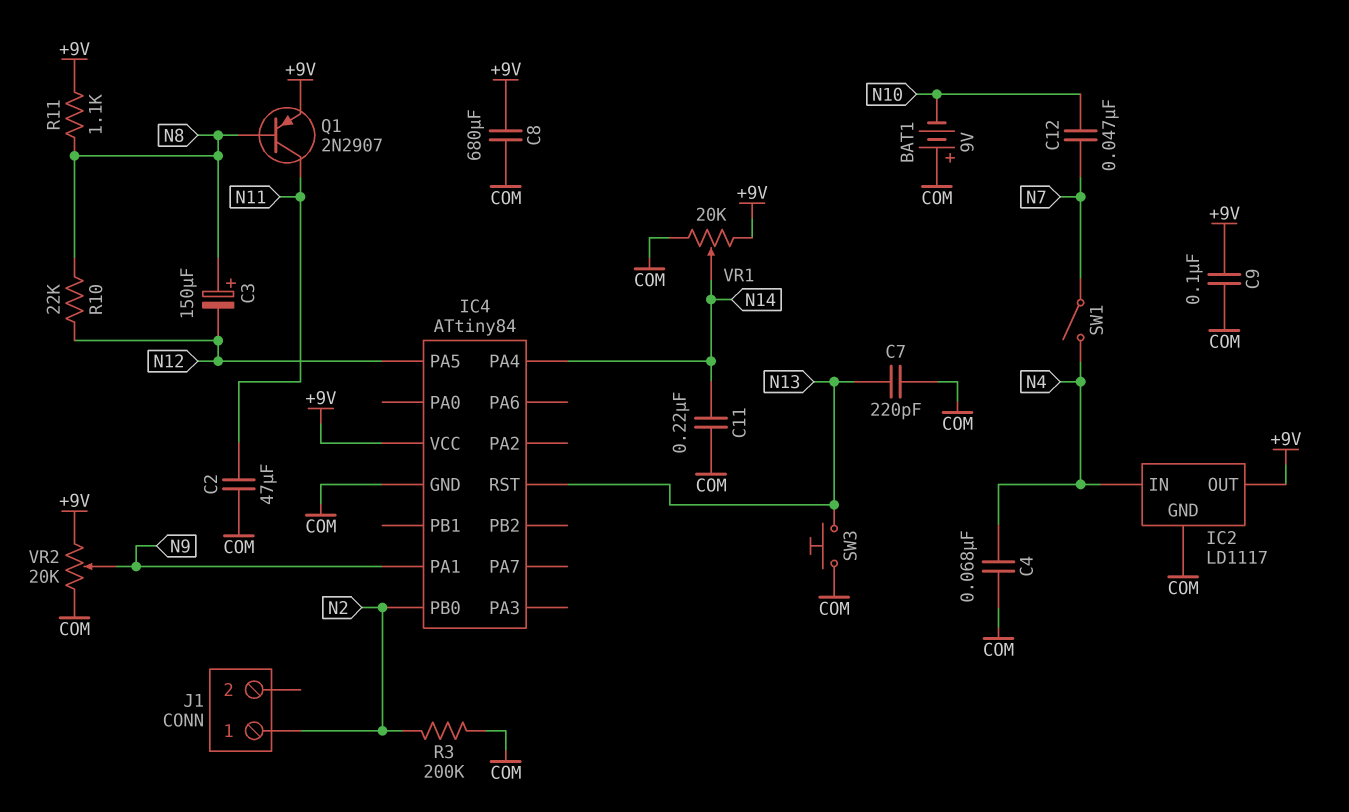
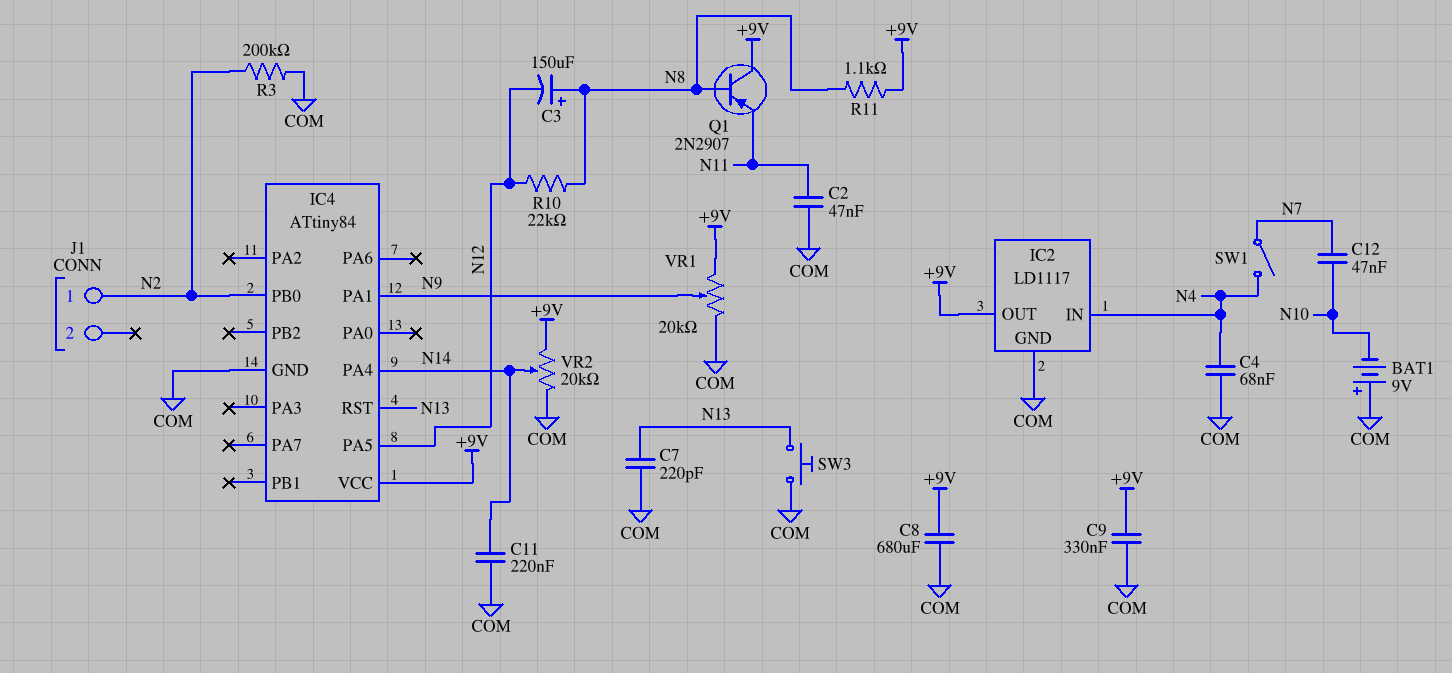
C2: 47uF (COM, N11) -> 47nF (COM, N11)
C9: 100nF (+9V, COM) -> 330nF (+9V, COM)
Q1: PNP 2N2907 (B N8, C N11, E +9V) -> PNP 2N2907 (B N8, C +9V, E N11)
VR1: 20k (+9V, COM, wiper N14) -> 20k (+9V, COM, wiper N9)
VR2: 20k (+9V, COM, wiper N9) -> 20k (+9V, COM, wiper N14)

